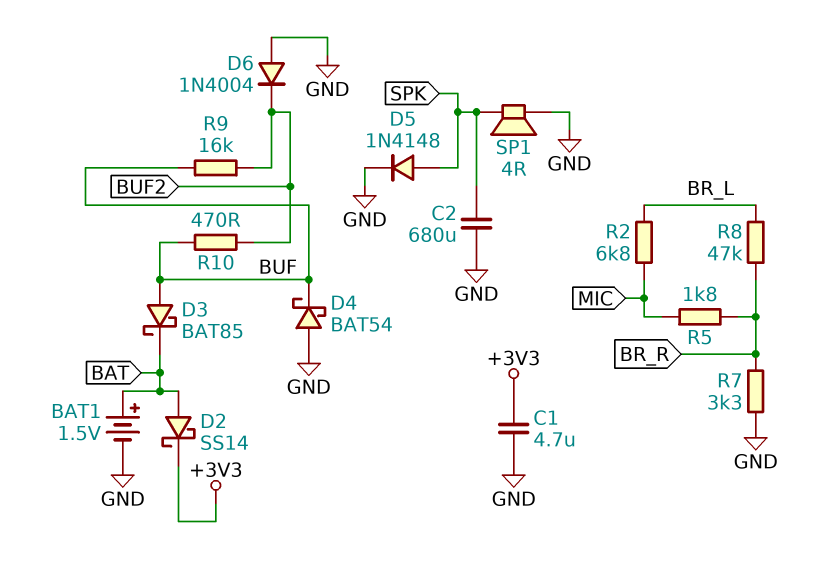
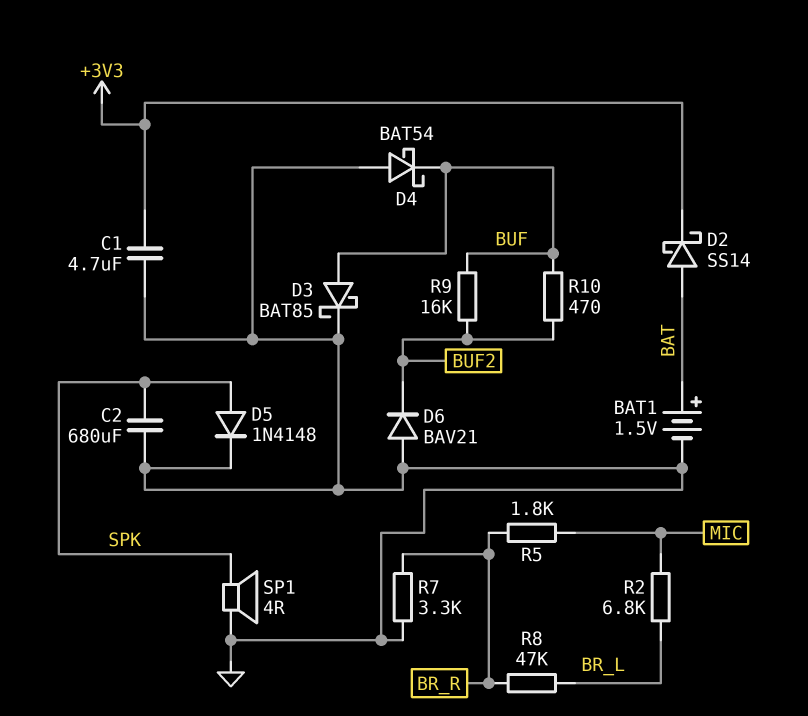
D3: schottky BAT85 (A BUF, K BAT) -> schottky BAT85 (A BUF, K GND)
D6: diode 1N4004 (A GND, K BUF2) -> diode BAV21 (A GND, K BUF2)

